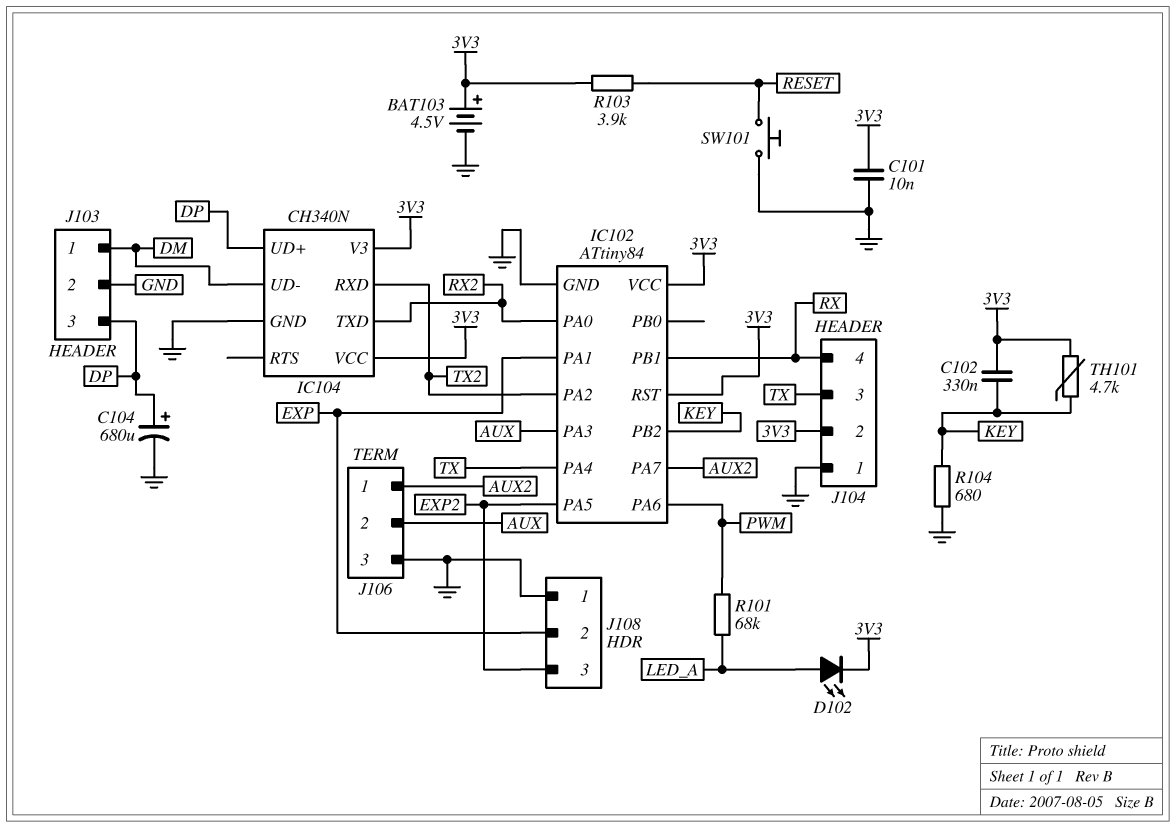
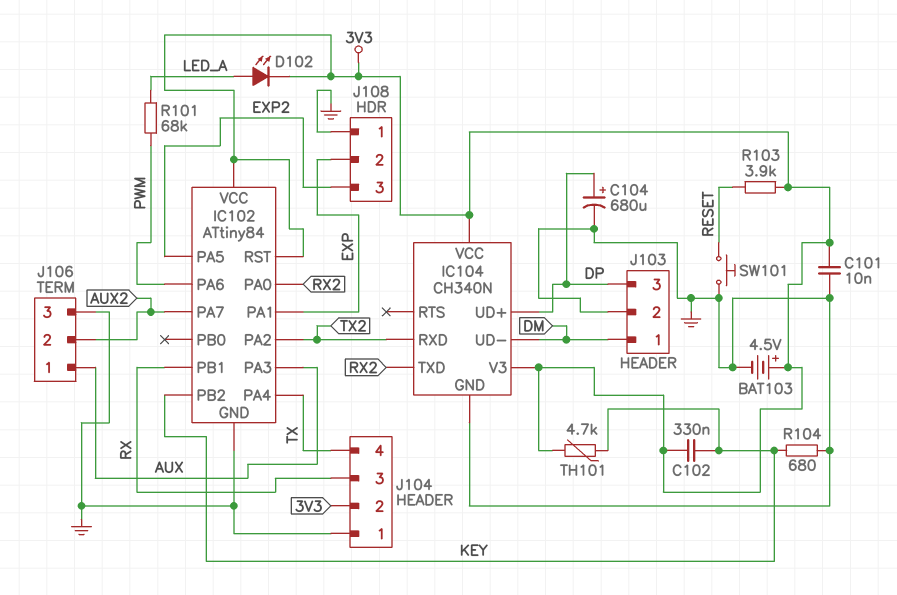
J104 pin 3: TX -> RX
J104 pin 4: RX -> TX
J106 pin 1: AUX2 -> AUX
J106 pin 2: AUX -> AUX2

